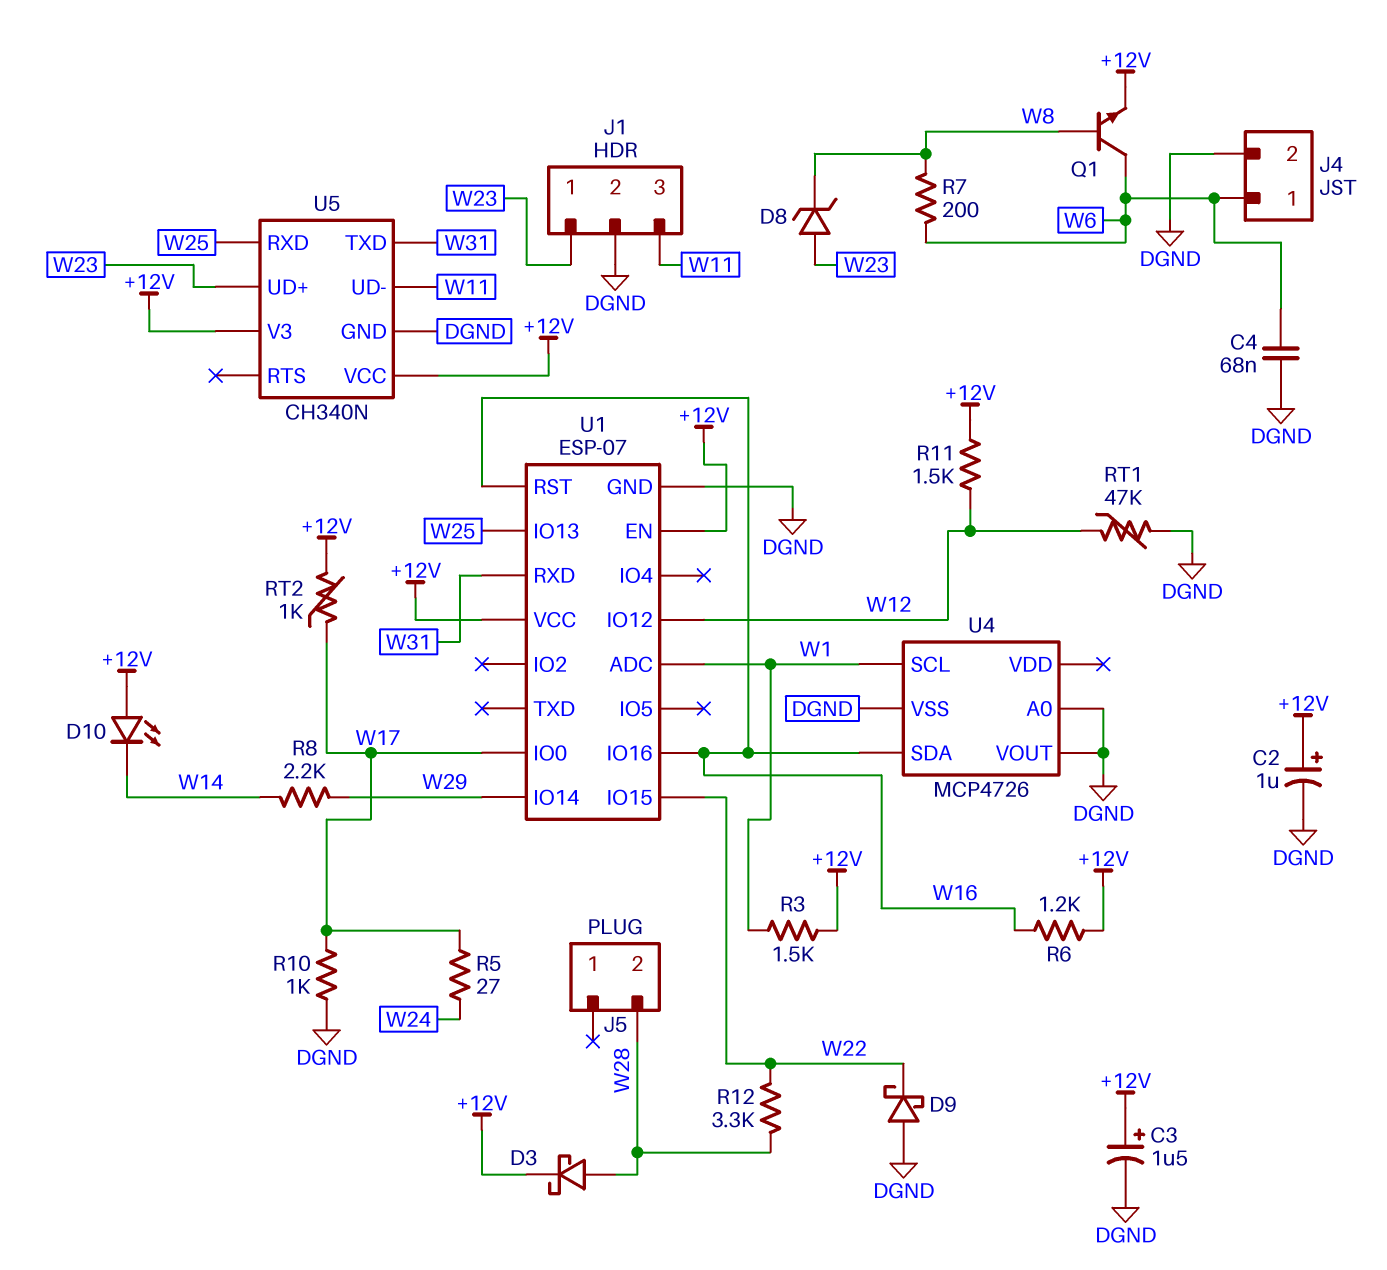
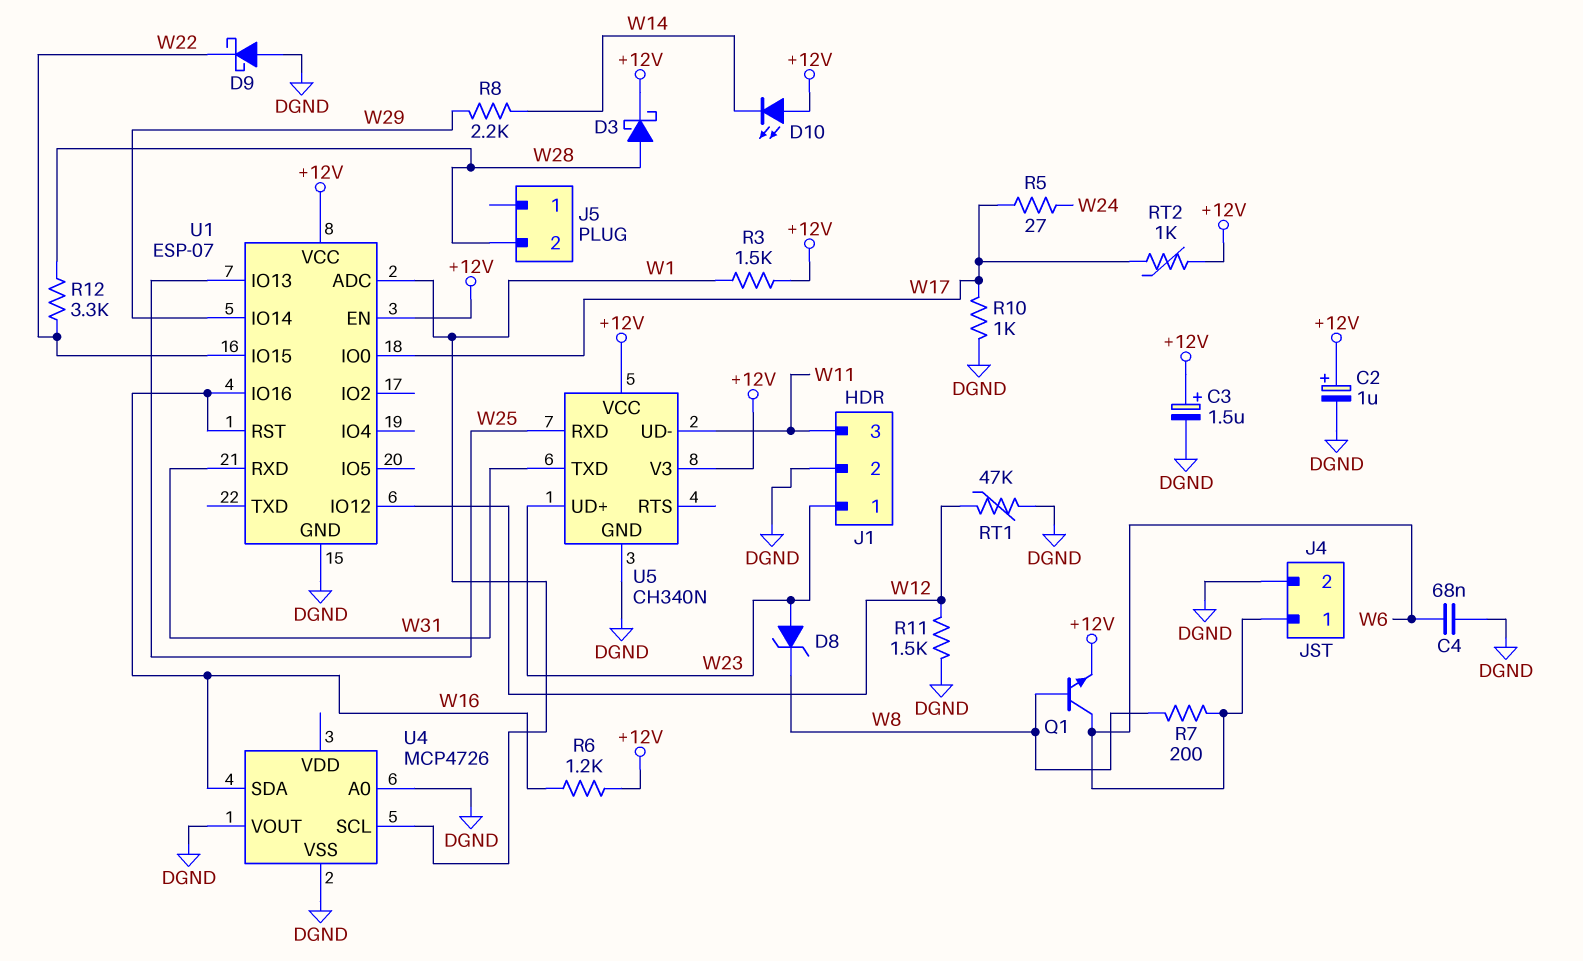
R11: 1.5k (+12V, W12) -> 1.5k (DGND, W12)

